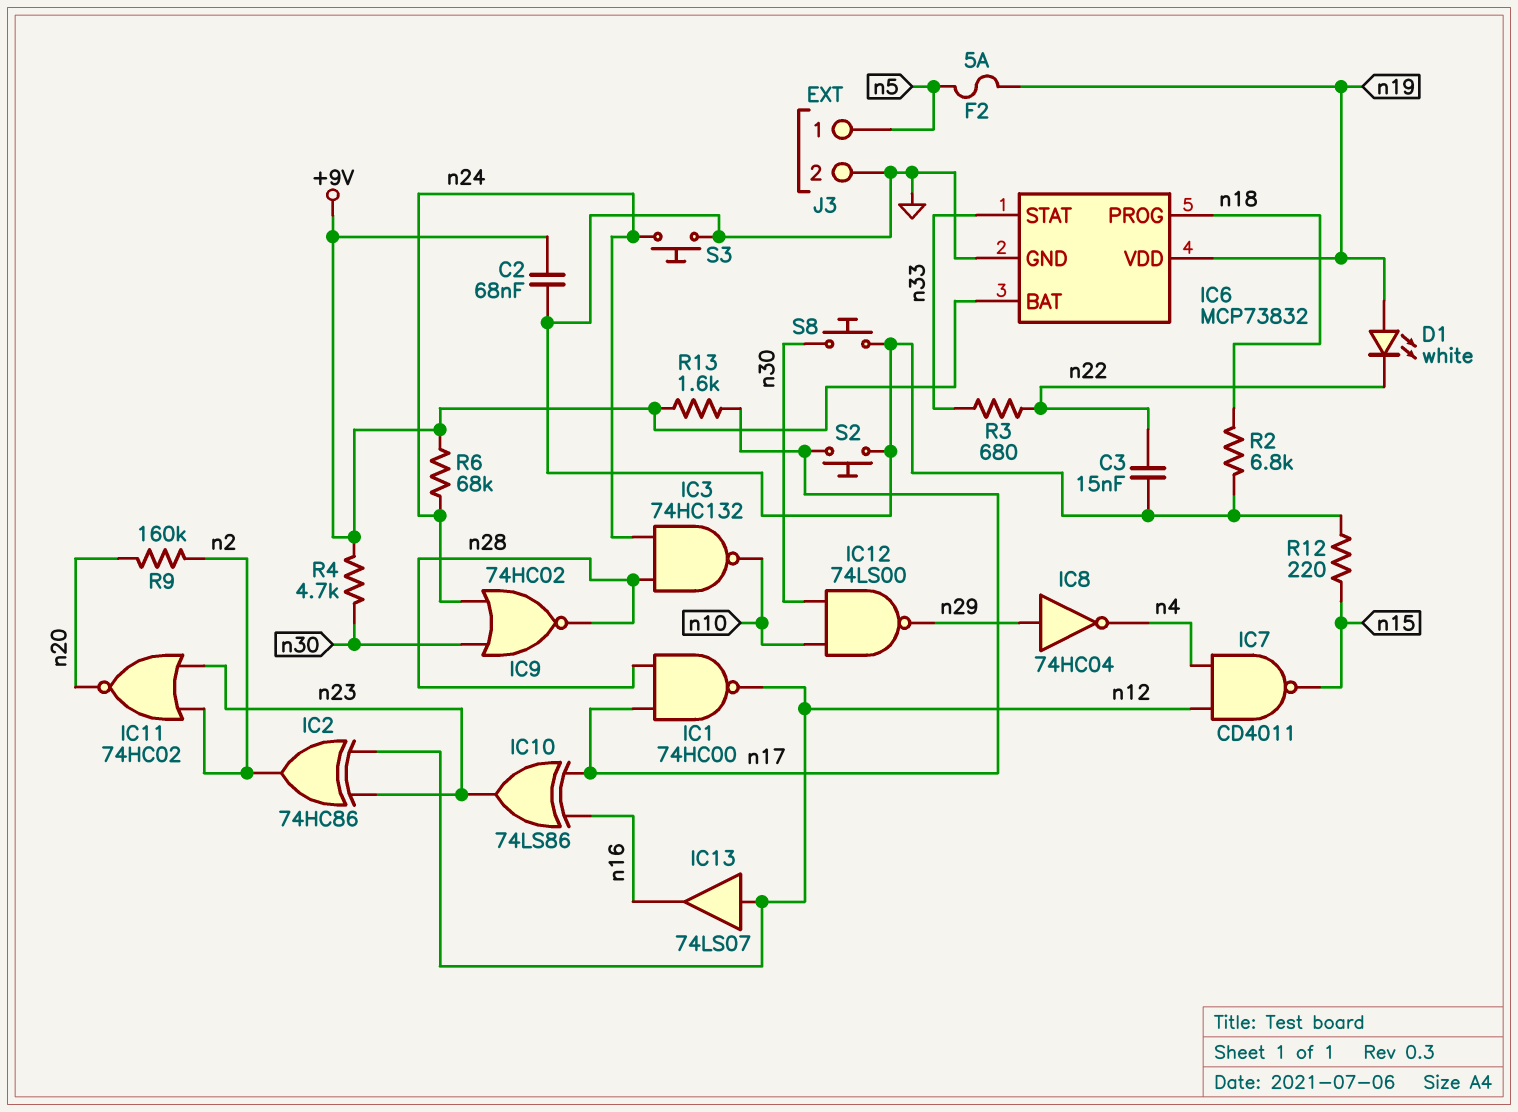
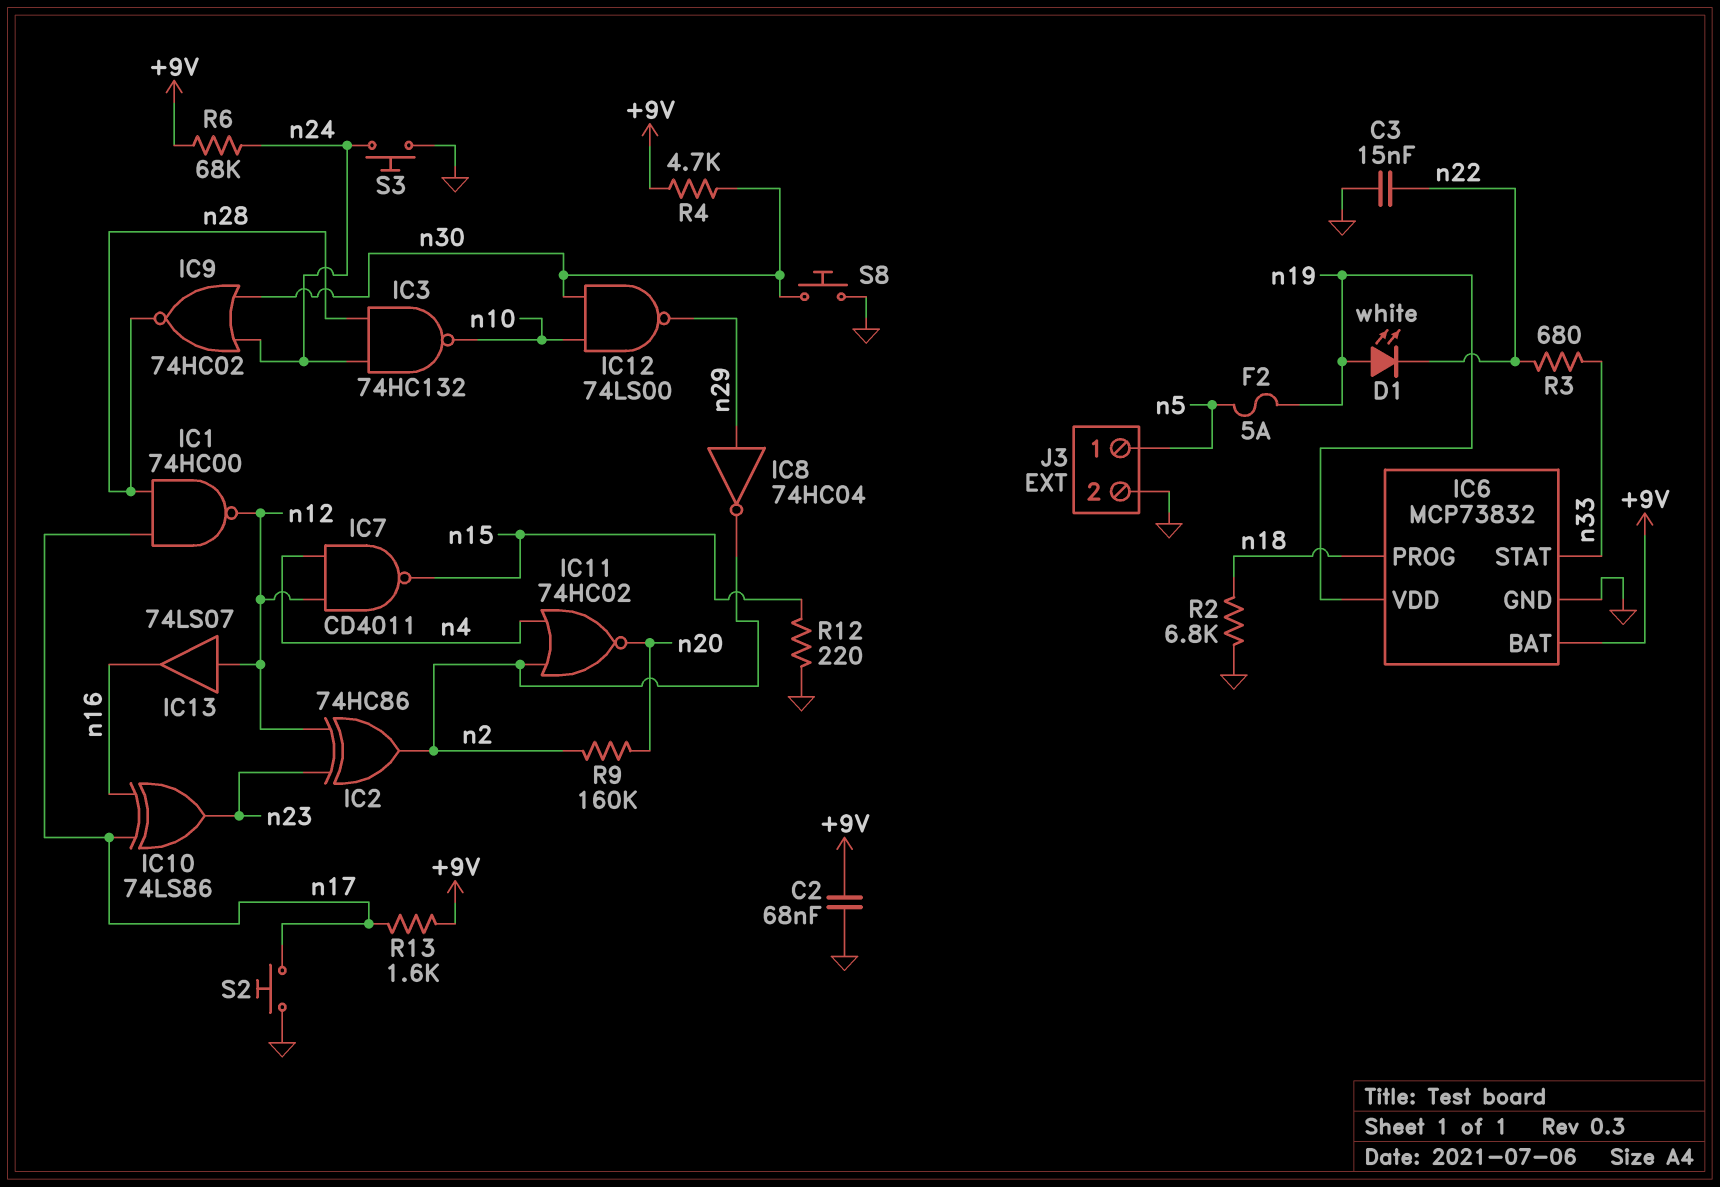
IC8: NOT 74HC04 (in n29, out n4) -> NOT 74HC04 (in n29, out n2)
IC11: NOR 74HC02 (in n2, in n23, out n20) -> NOR 74HC02 (in n2, in n4, out n20)

